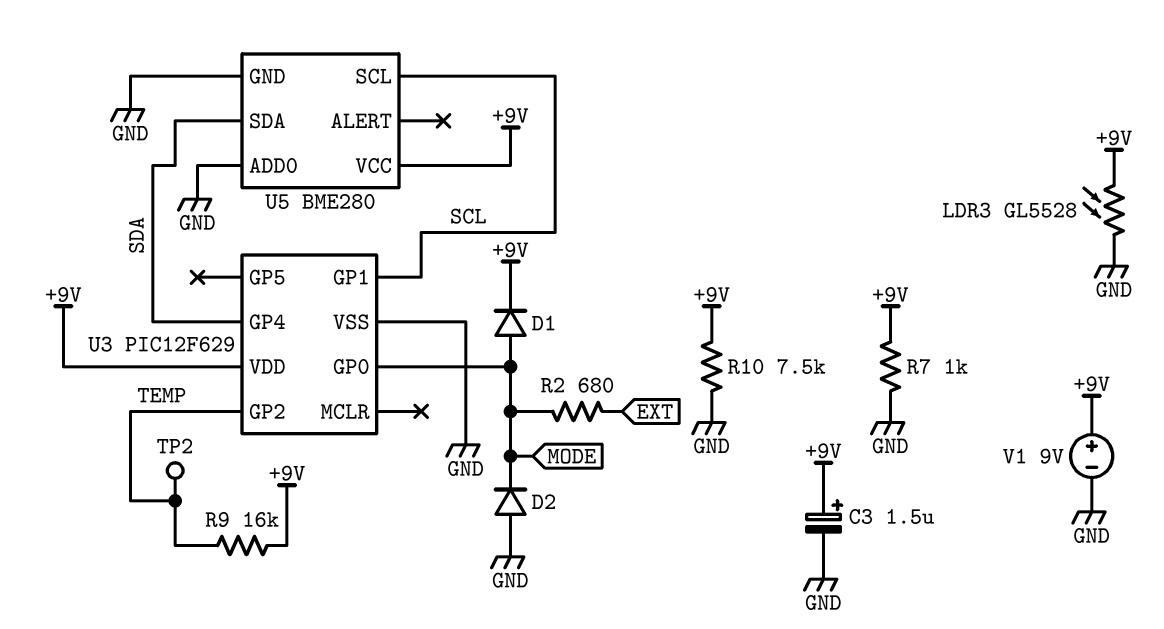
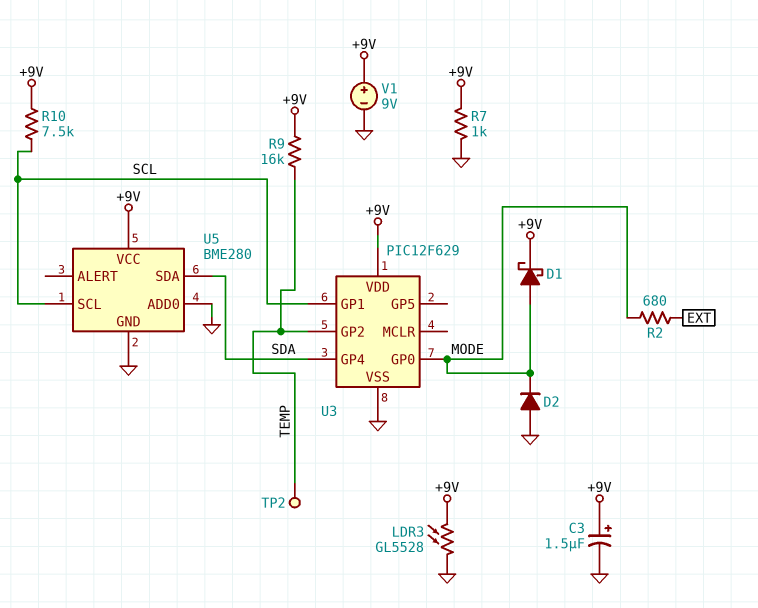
D1: diode (A MODE, K +9V) -> schottky (A MODE, K +9V)
R10: 7.5k (+9V, GND) -> 7.5k (+9V, SCL)

